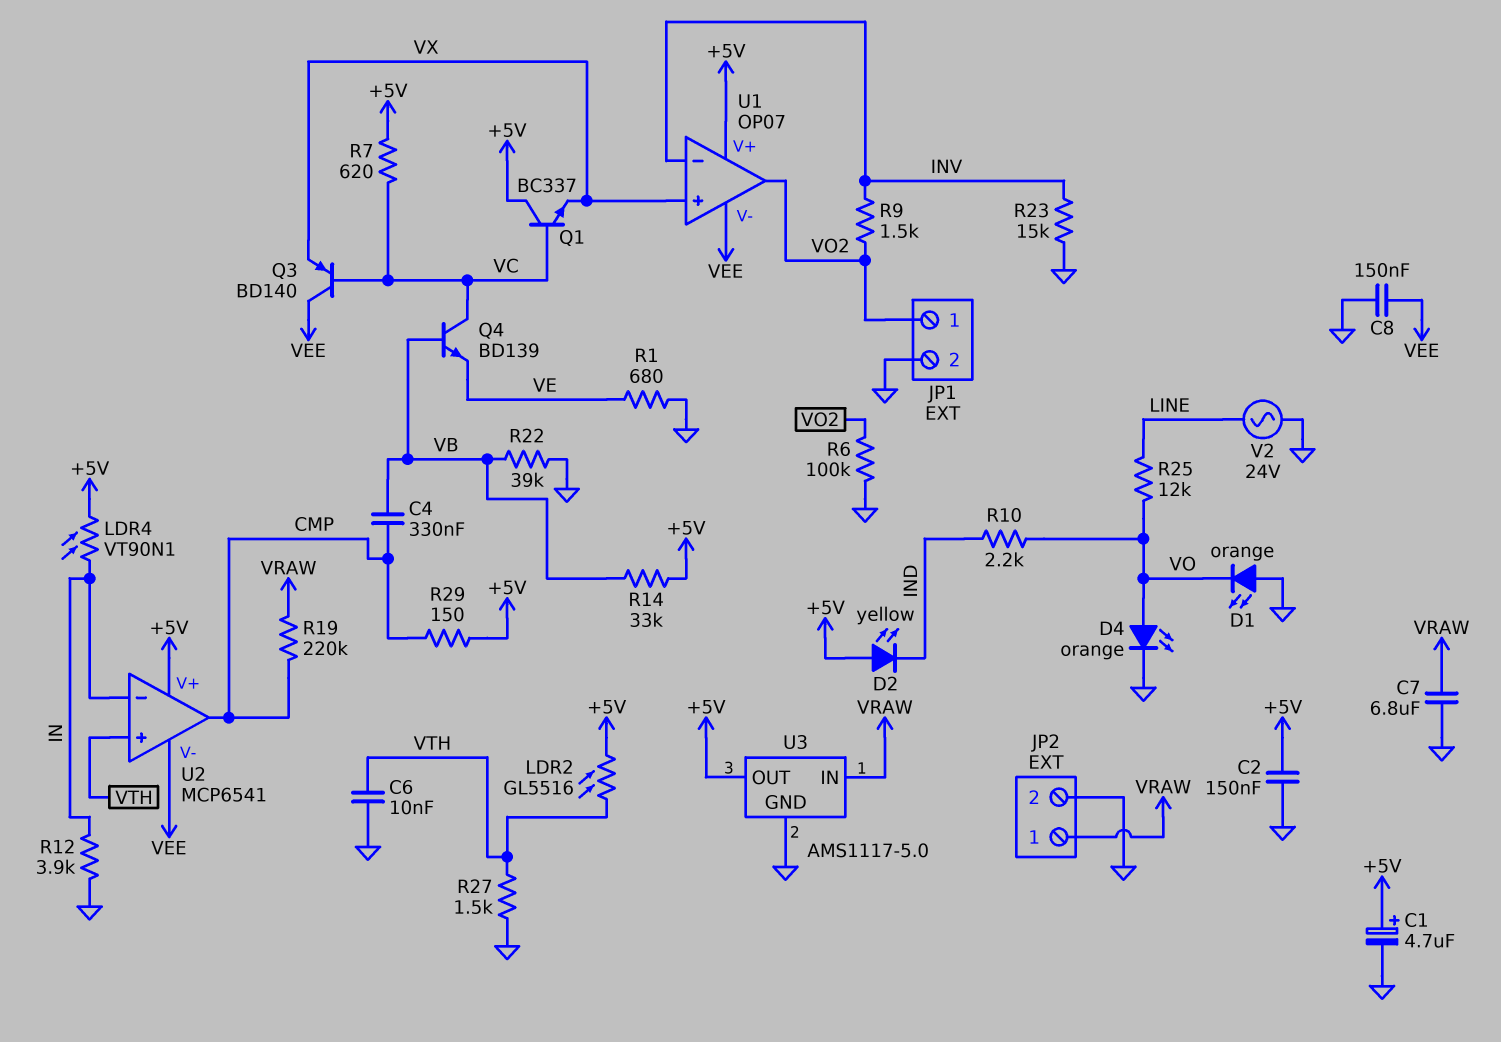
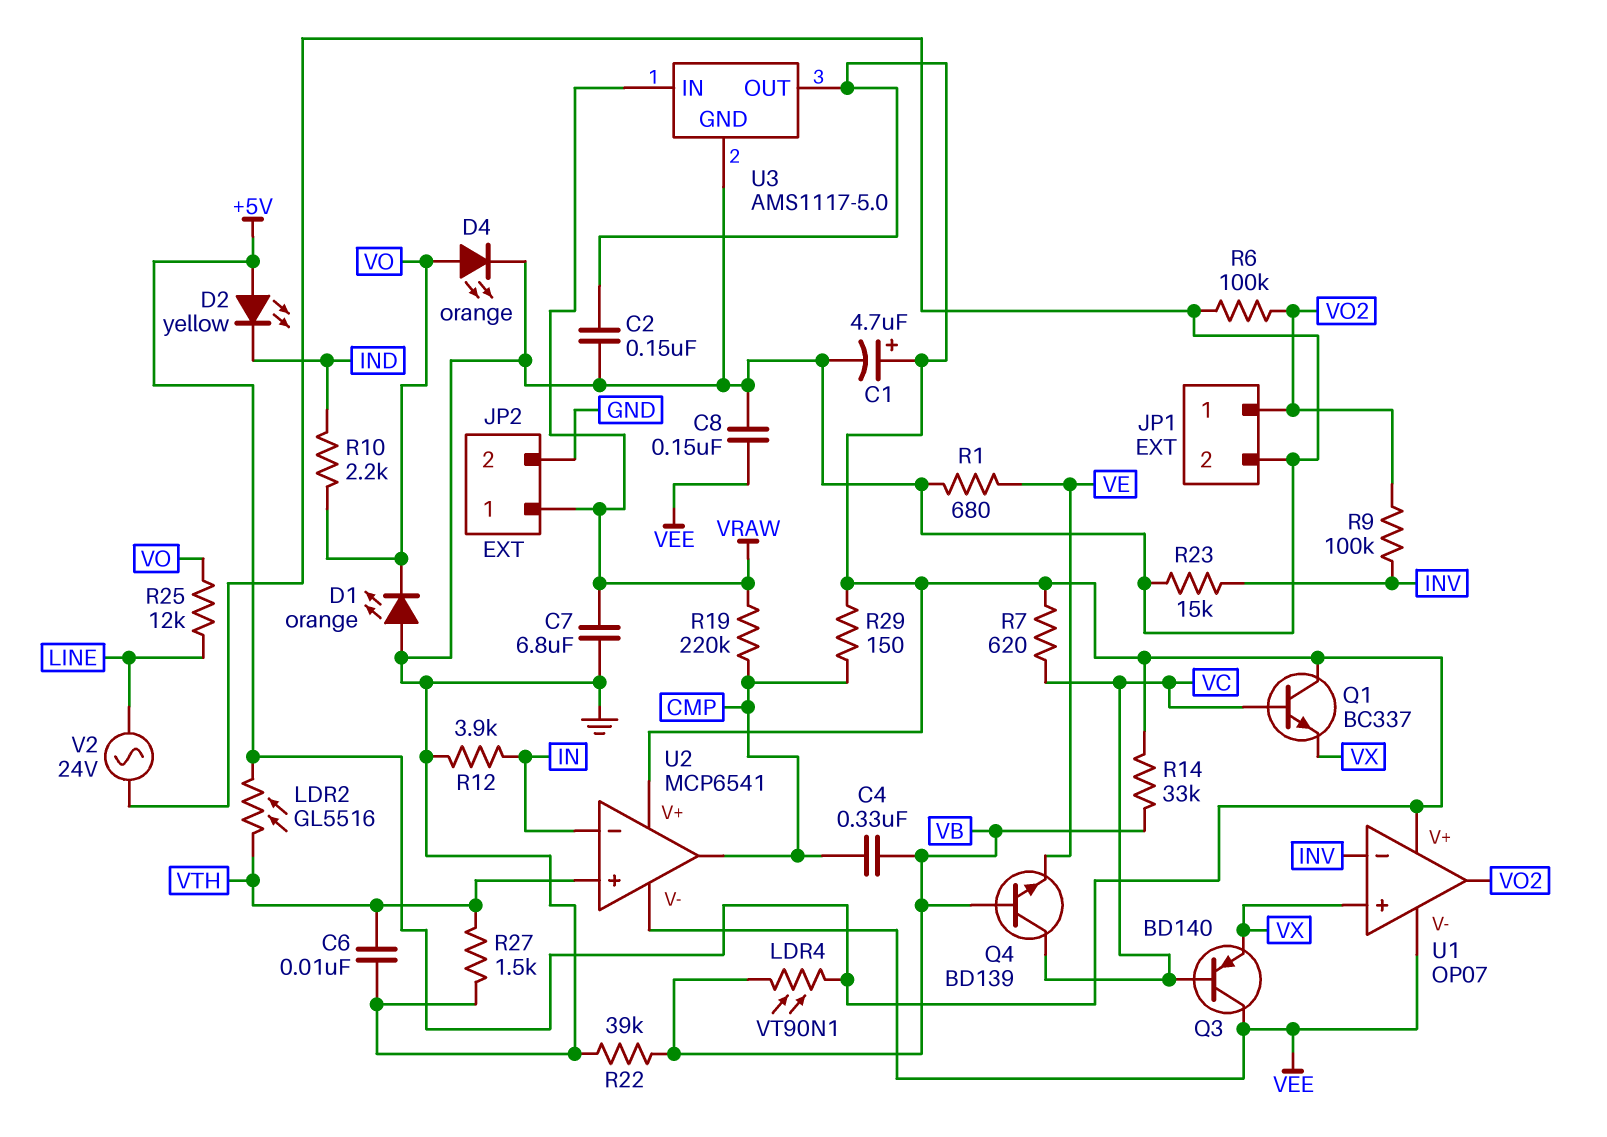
LDR4: VT90N1 (+5V, IN) -> VT90N1 (+5V, VB)
R9: 1.5k (INV, VO2) -> 100k (INV, VO2)

